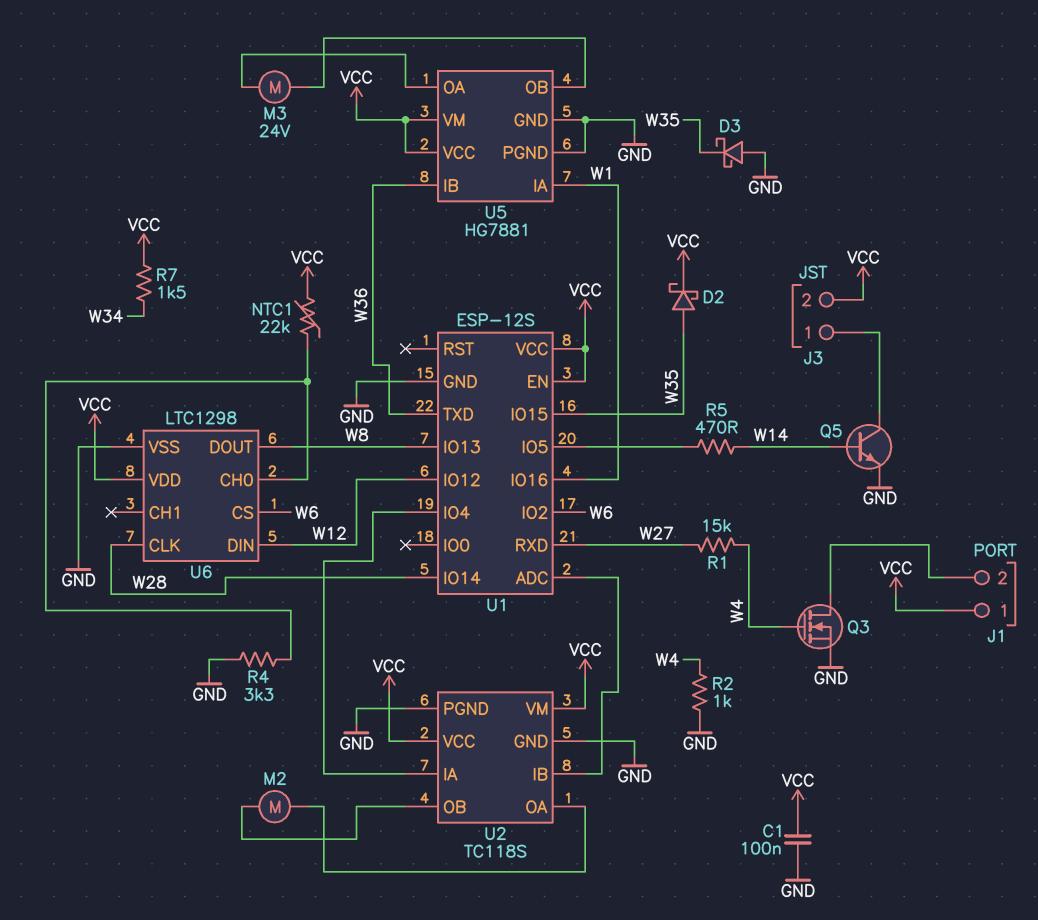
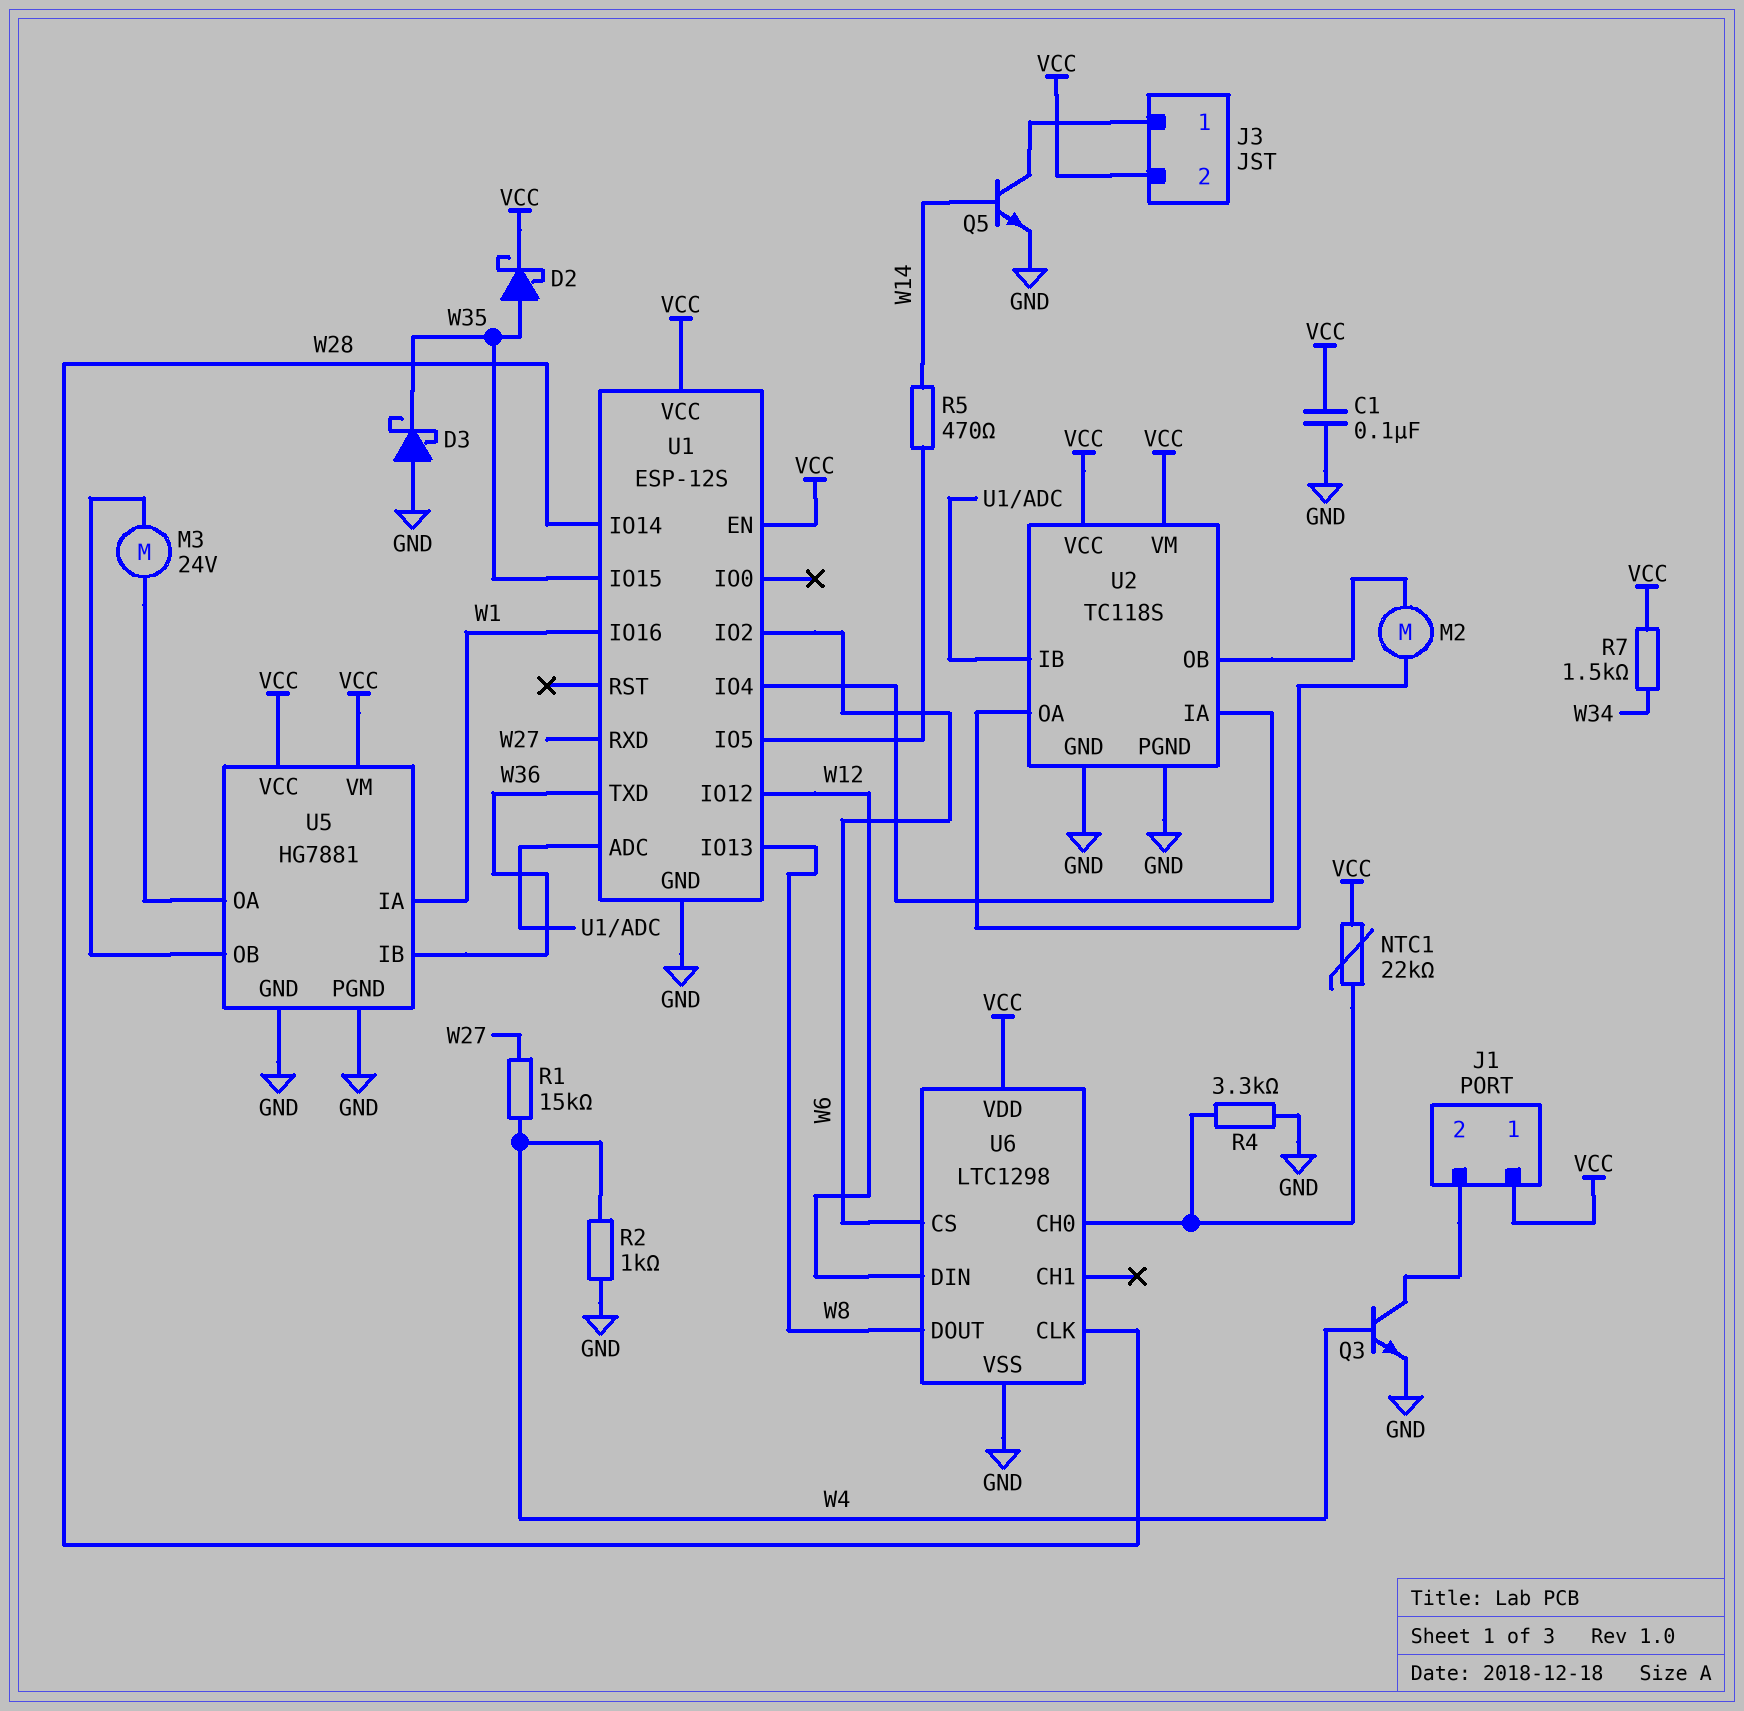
Q3: NMOS (G W4, D J1/2, S GND) -> NPN (B W4, C J1/2, E GND)

